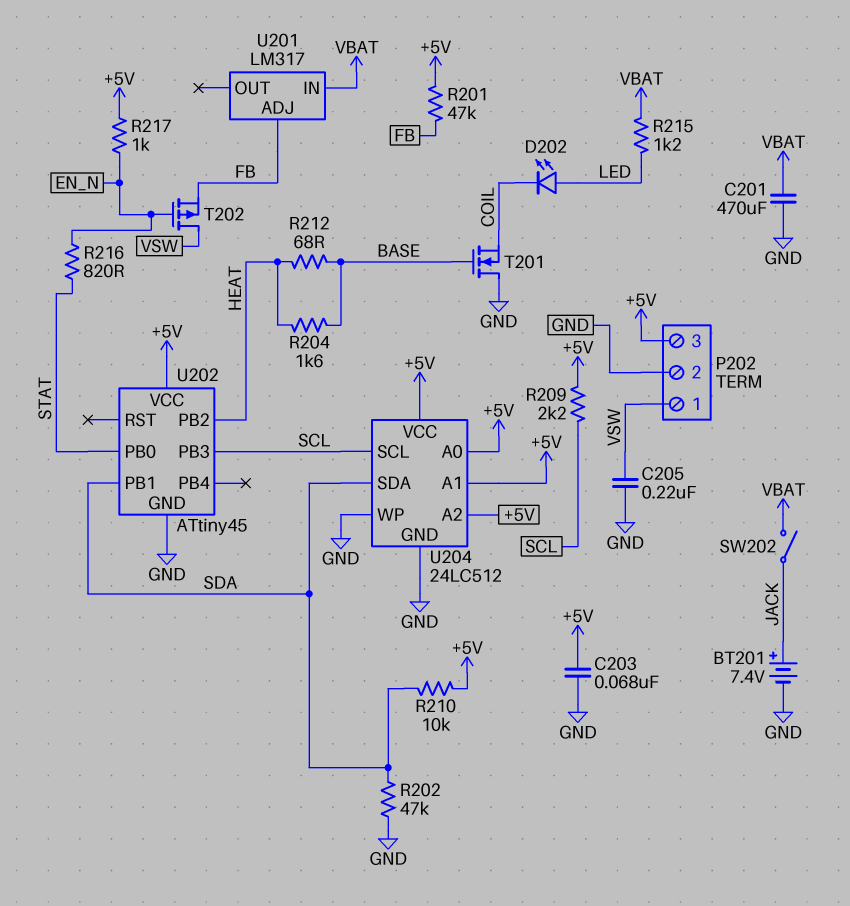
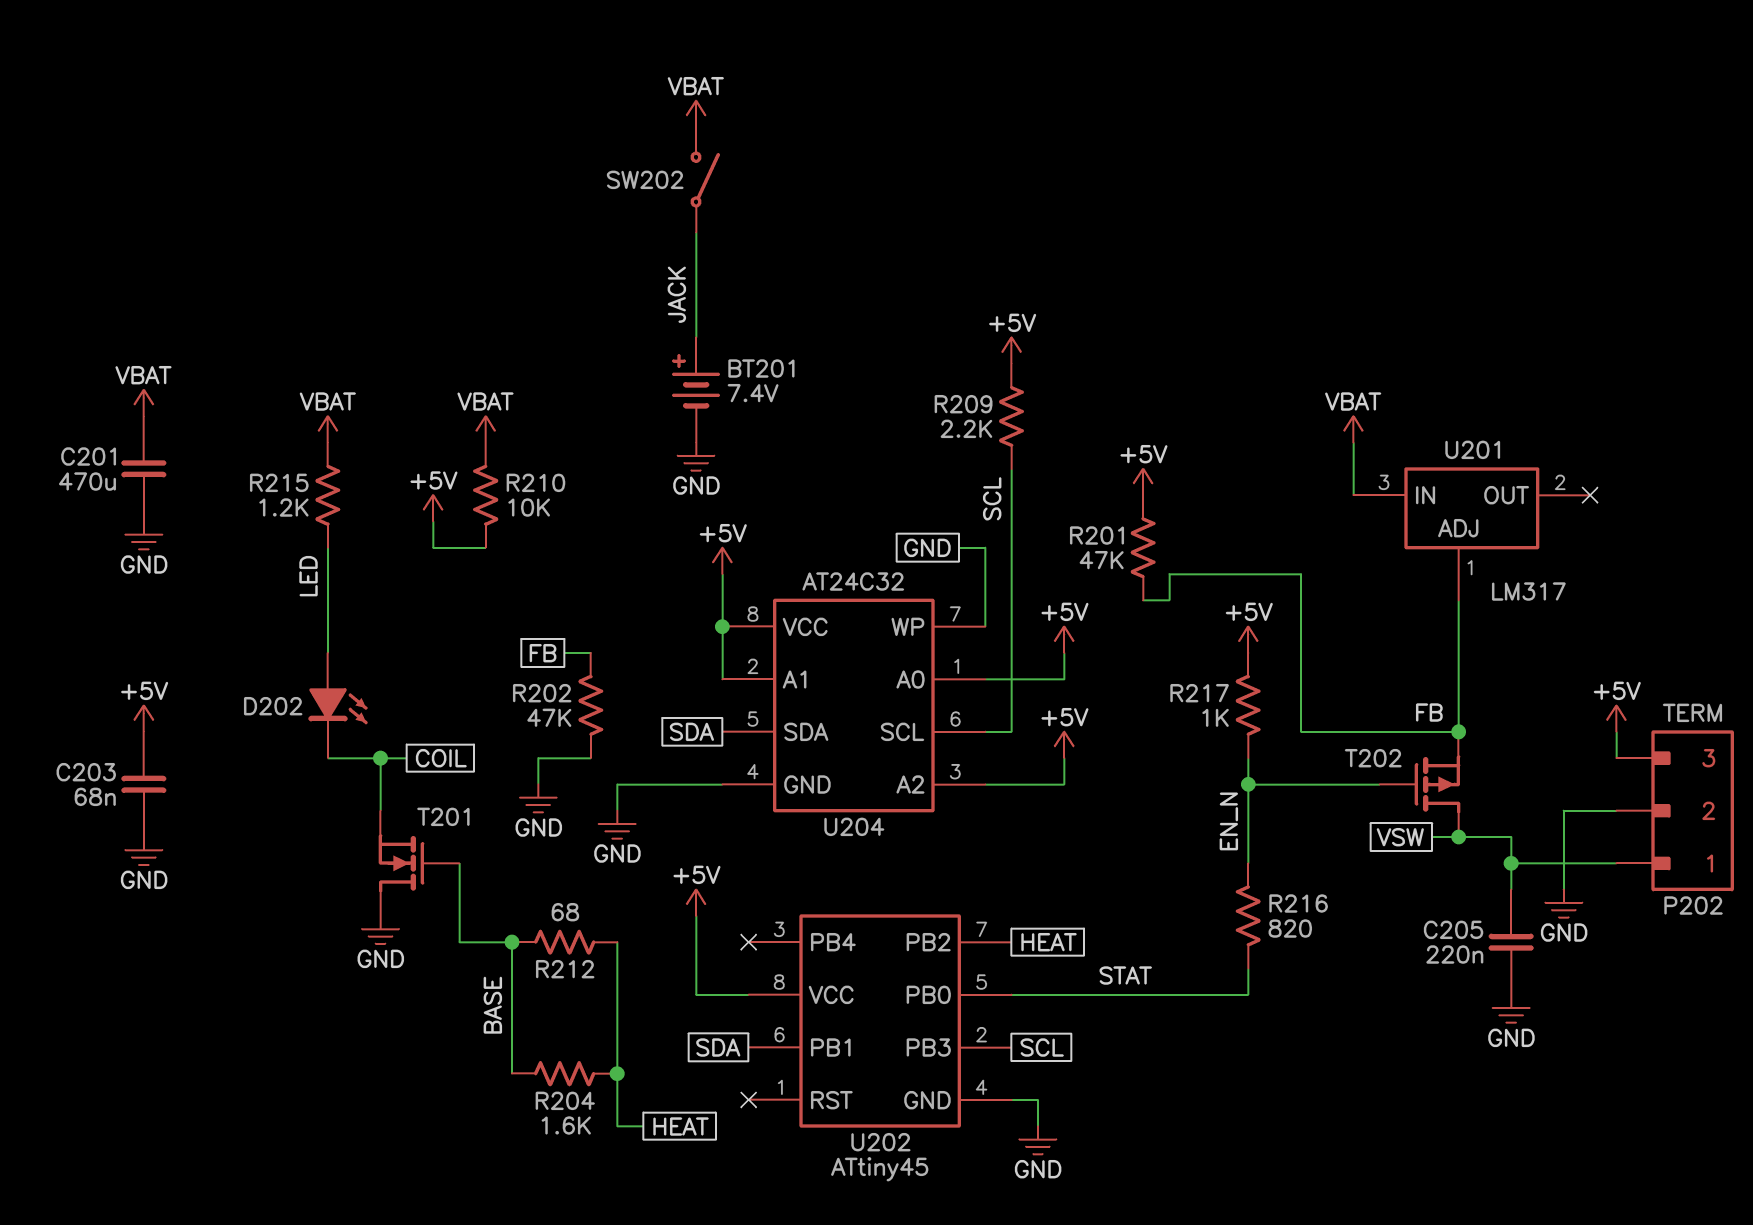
R202: 47k (GND, SDA) -> 47k (FB, GND)
R210: 10k (+5V, SDA) -> 10k (+5V, VBAT)
U204: 24LC512 -> AT24C32

